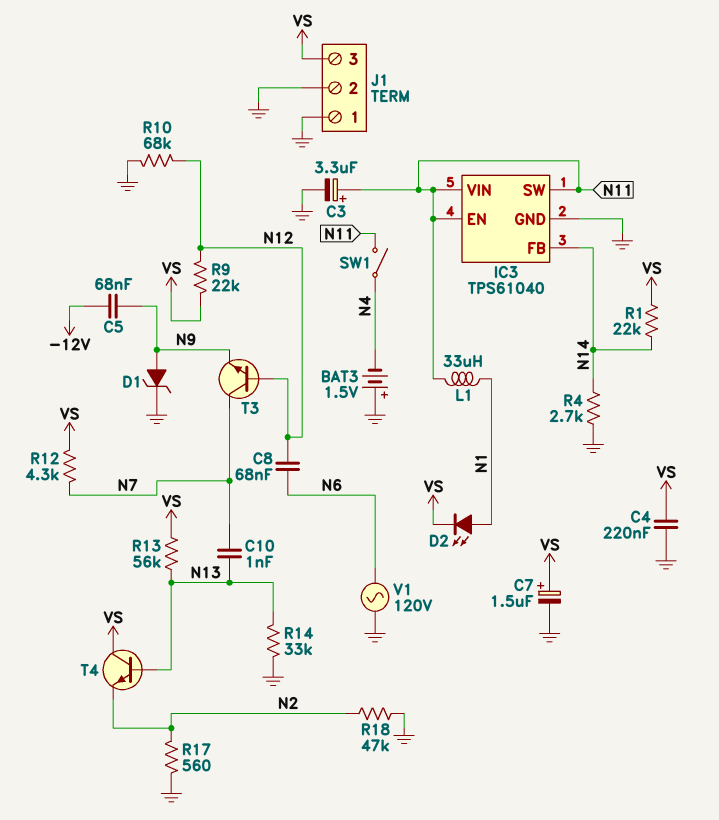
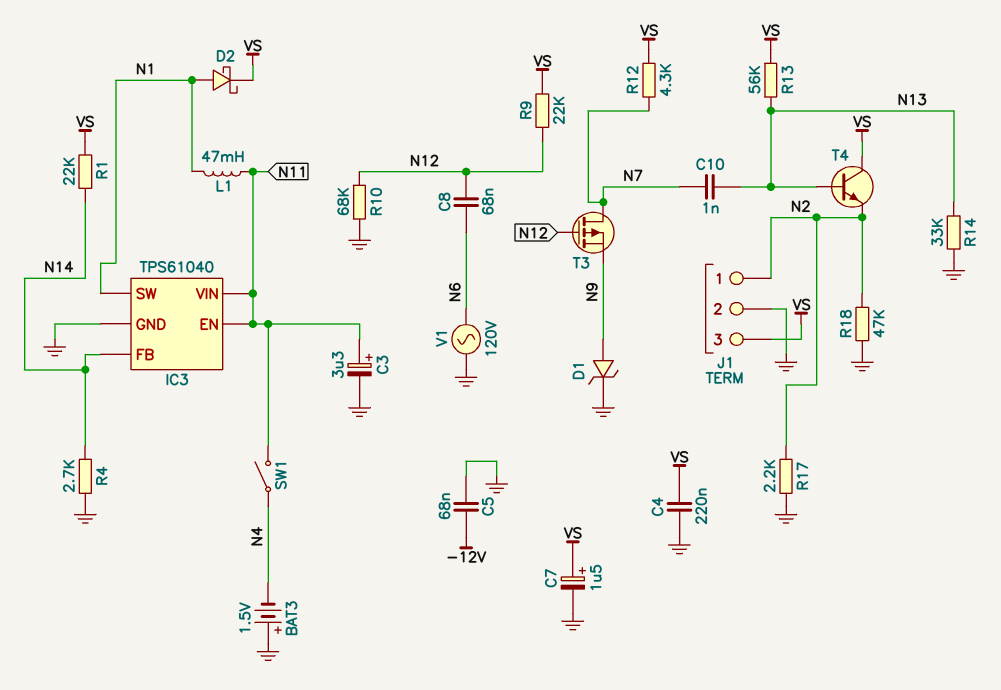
C5: 68nF (-12V, N9) -> 68nF (-12V, GND)
D2: LED (A N1, K VS) -> schottky (A N1, K VS)
IC3 pin SW: N11 -> N1
J1 pin 1: GND -> N2
L1: 33uH (N1, N11) -> 47mH (N1, N11)
R17: 560 (GND, N2) -> 2.2k (GND, N2)
T3: NPN (B N12, C N7, E N9) -> PMOS (G N12, D N7, S N9)

